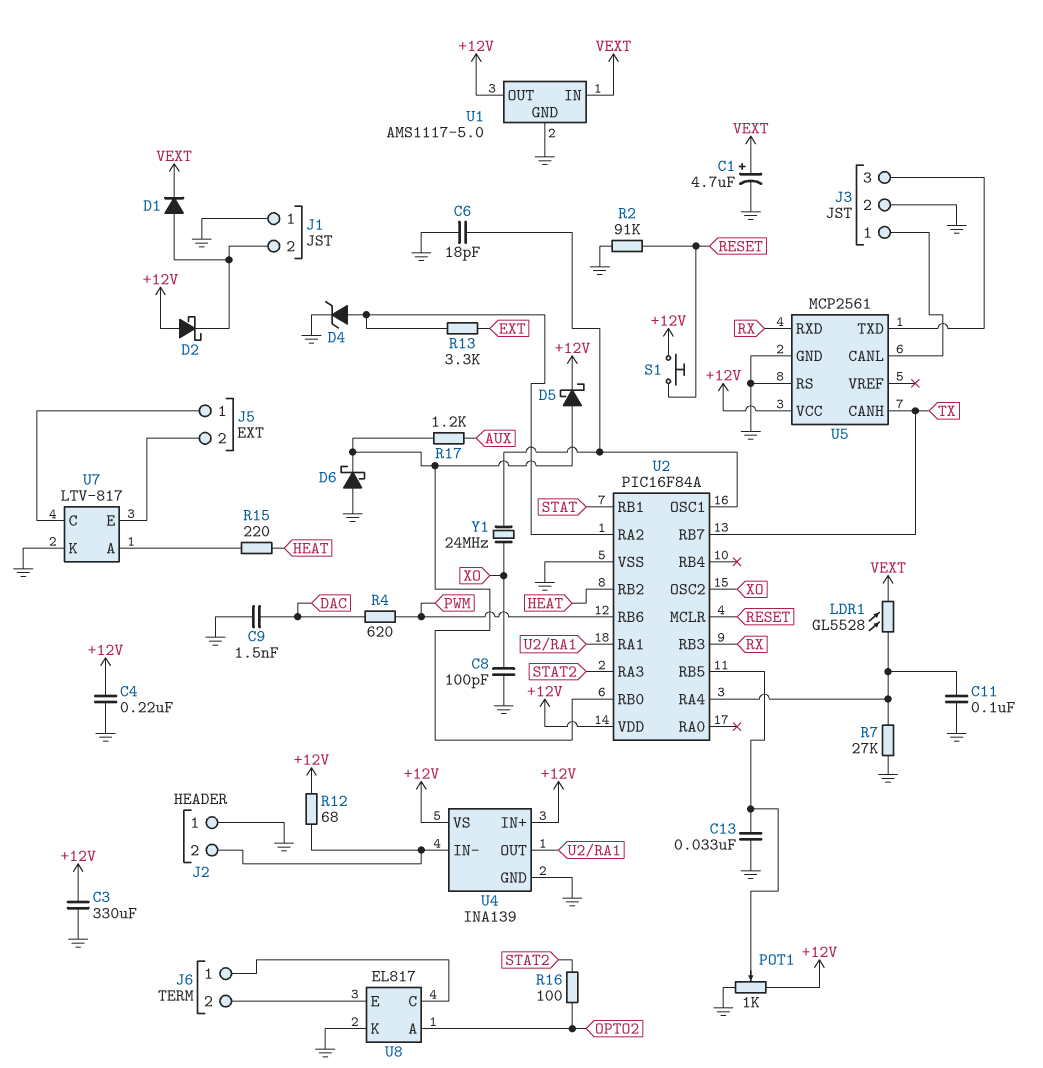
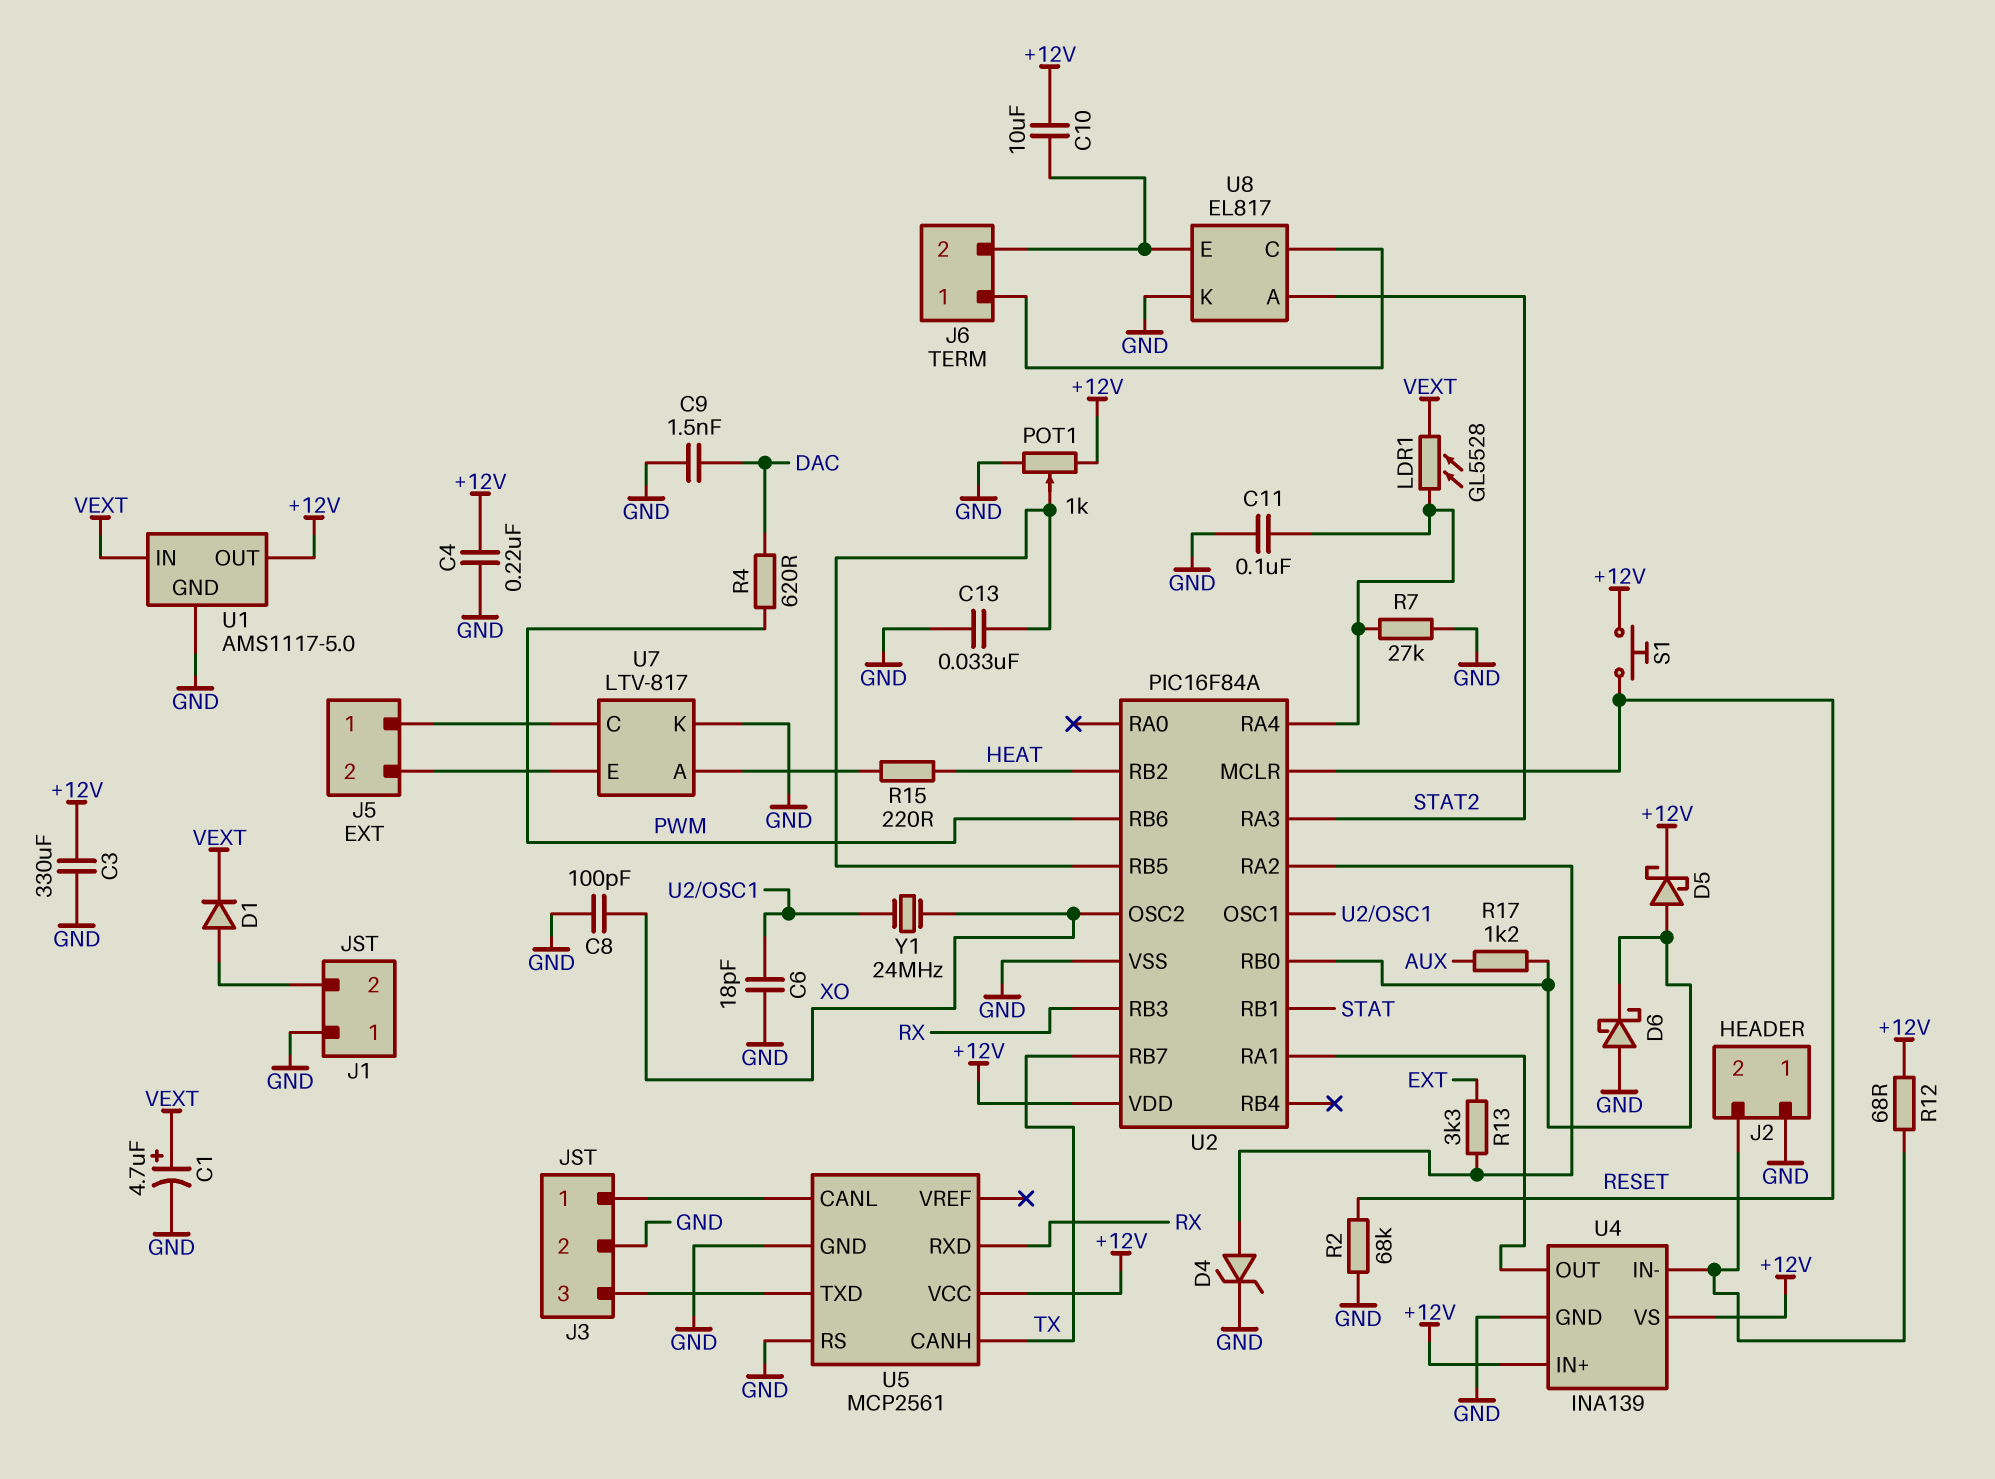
C10: none -> 10uF (+12V, J6/2)
D2: schottky (A +12V, K J1/2) -> none
R2: 91k (GND, RESET) -> 68k (GND, RESET)
R16: 100 (OPTO2, STAT2) -> none
U8 pin A: OPTO2 -> STAT2

